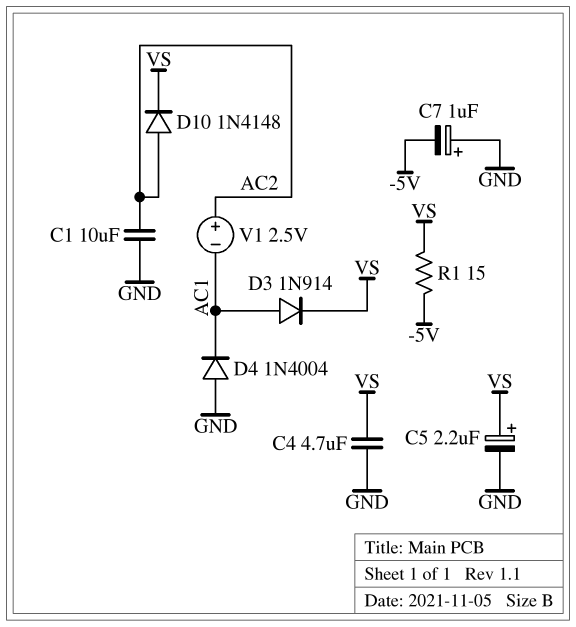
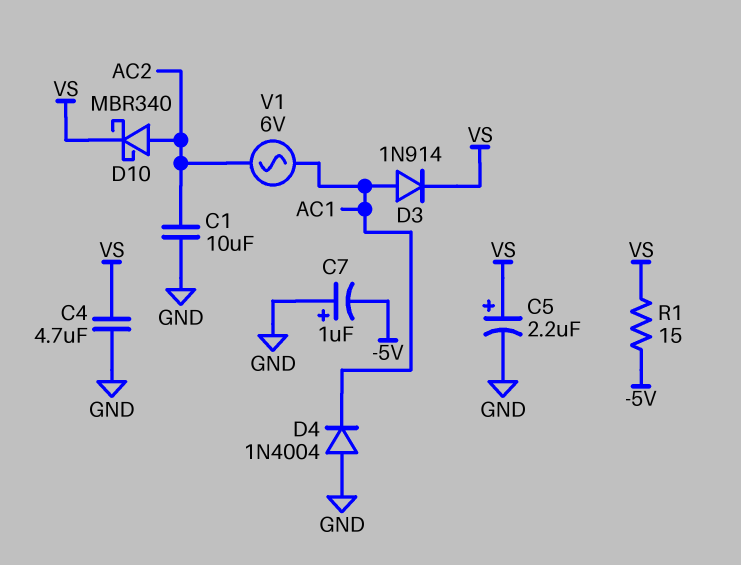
D10: diode 1N4148 (A AC2, K VS) -> schottky MBR340 (A AC2, K VS)
V1: 2.5V (plus AC2, minus AC1) -> AC 6V (AC1, AC2)

